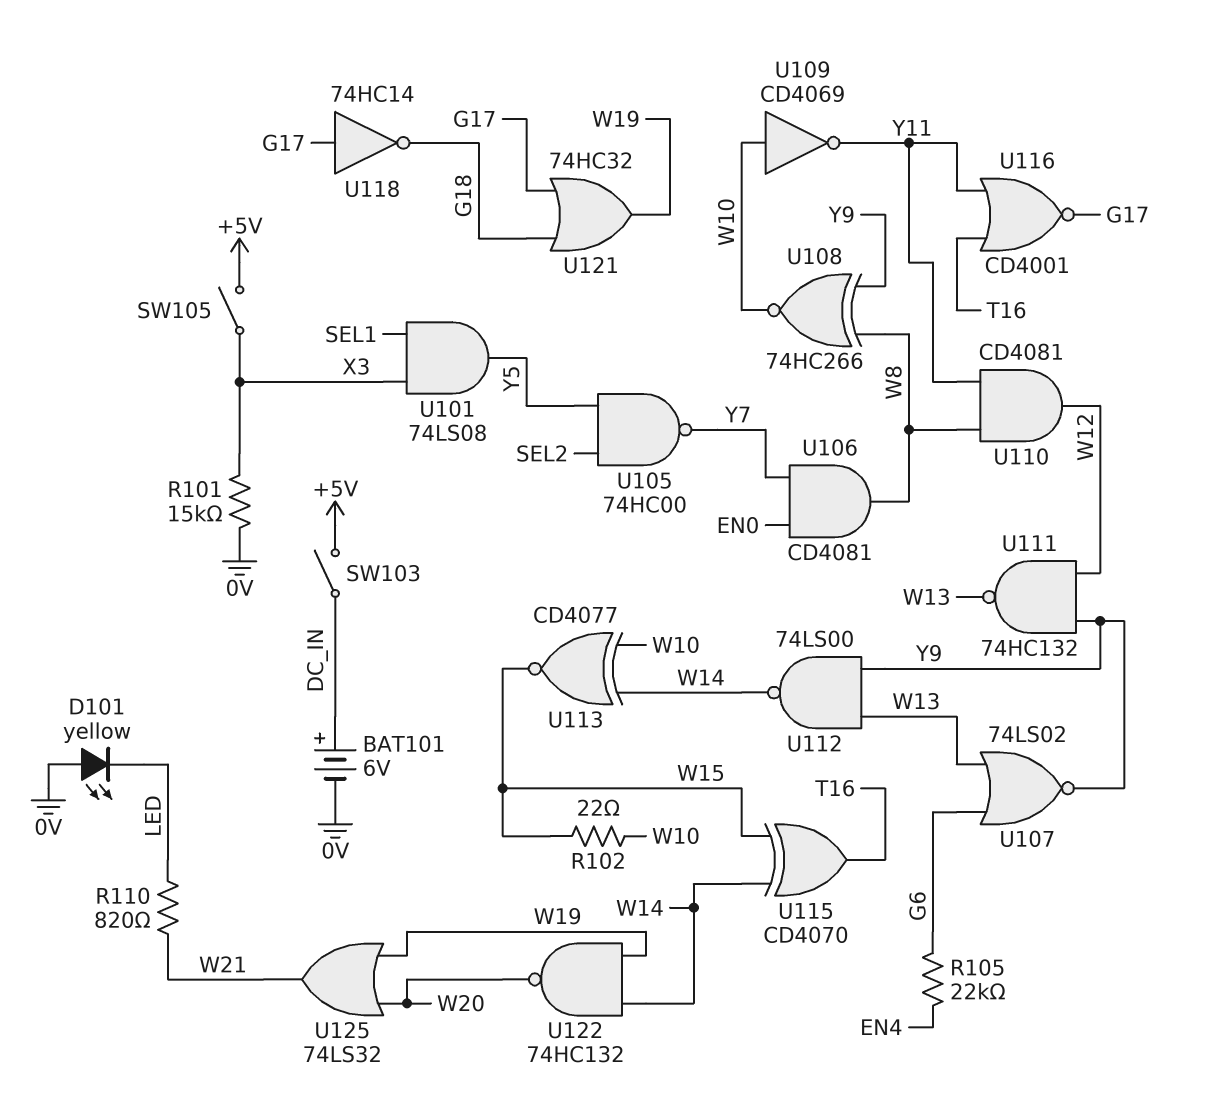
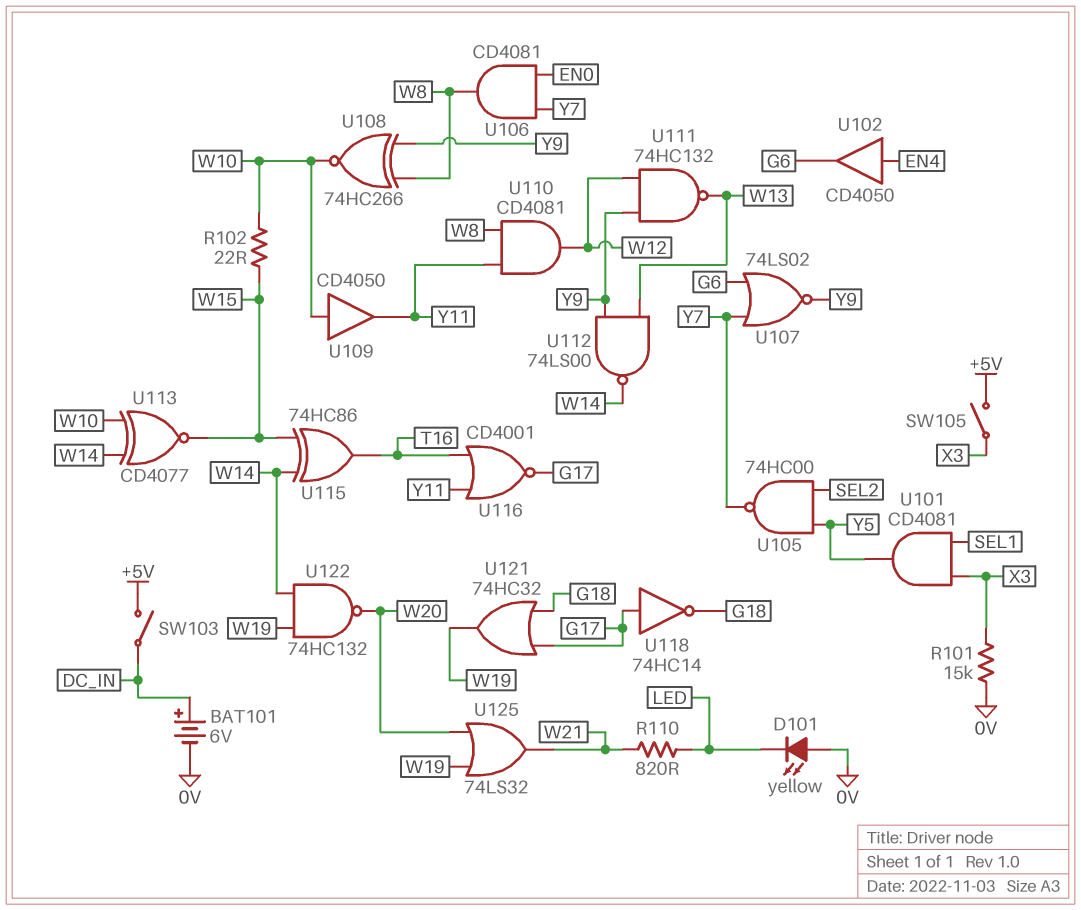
R105: 22k (EN4, G6) -> none
U101: AND 74LS08 (in SEL1, in X3, out Y5) -> AND CD4081 (in SEL1, in X3, out Y5)
U102: none -> buffer CD4050 (in EN4, out G6)
U107: NOR 74LS02 (in G6, in W13, out Y9) -> NOR 74LS02 (in G6, in Y7, out Y9)
U109: NOT CD4069 (in W10, out Y11) -> buffer CD4050 (in W10, out Y11)
U115: XOR CD4070 (in W14, in W15, out T16) -> XOR 74HC86 (in W14, in W15, out T16)

